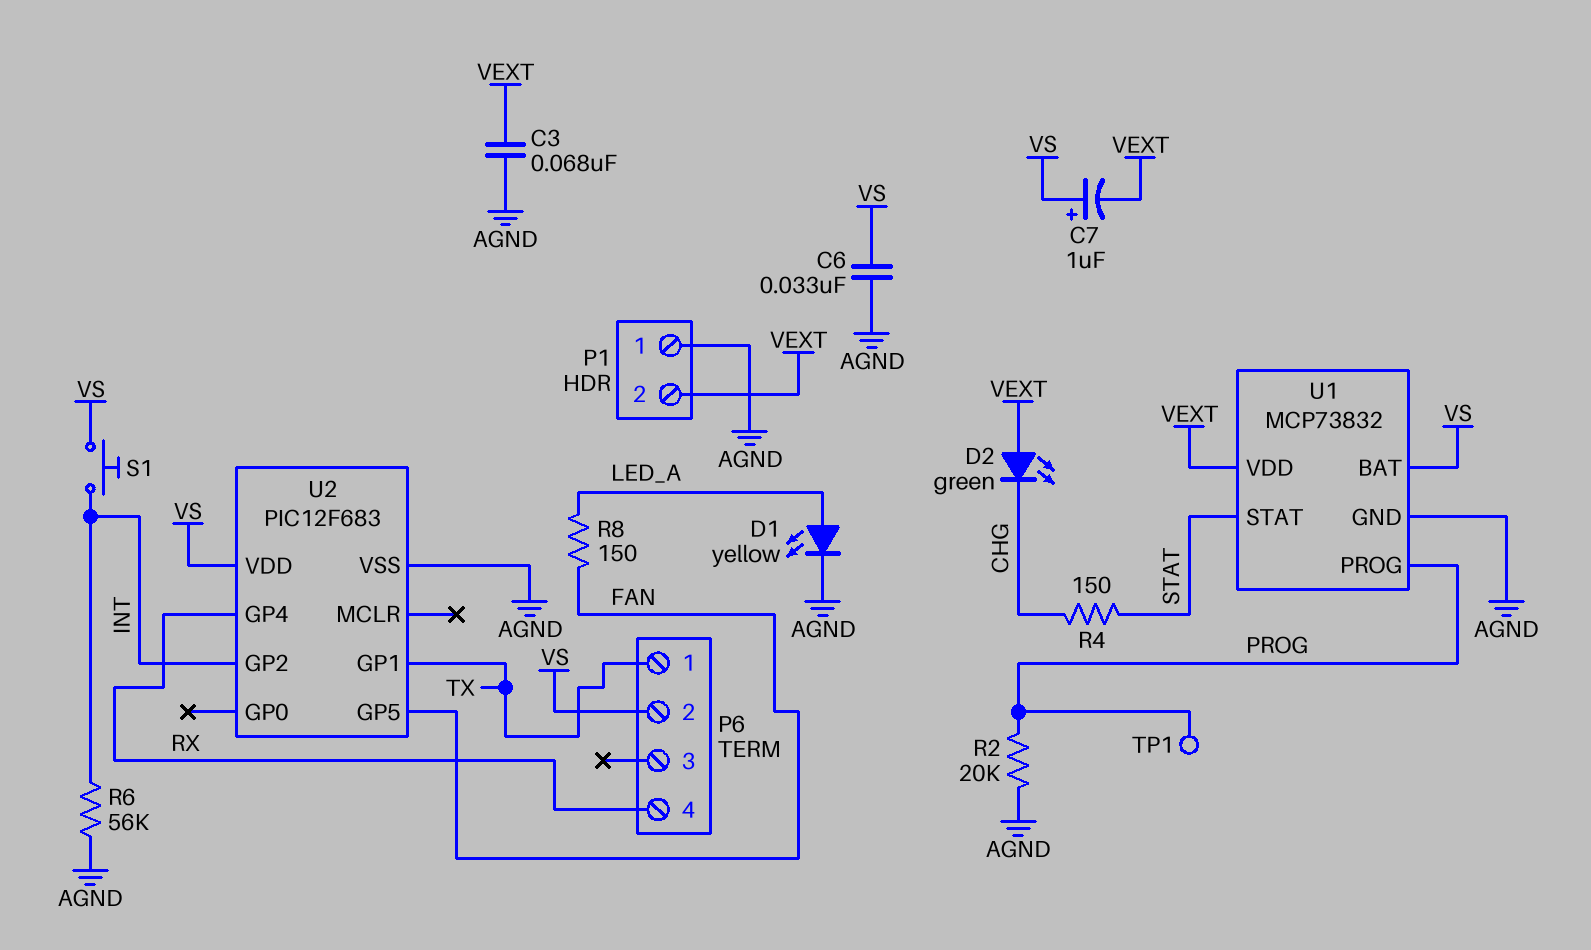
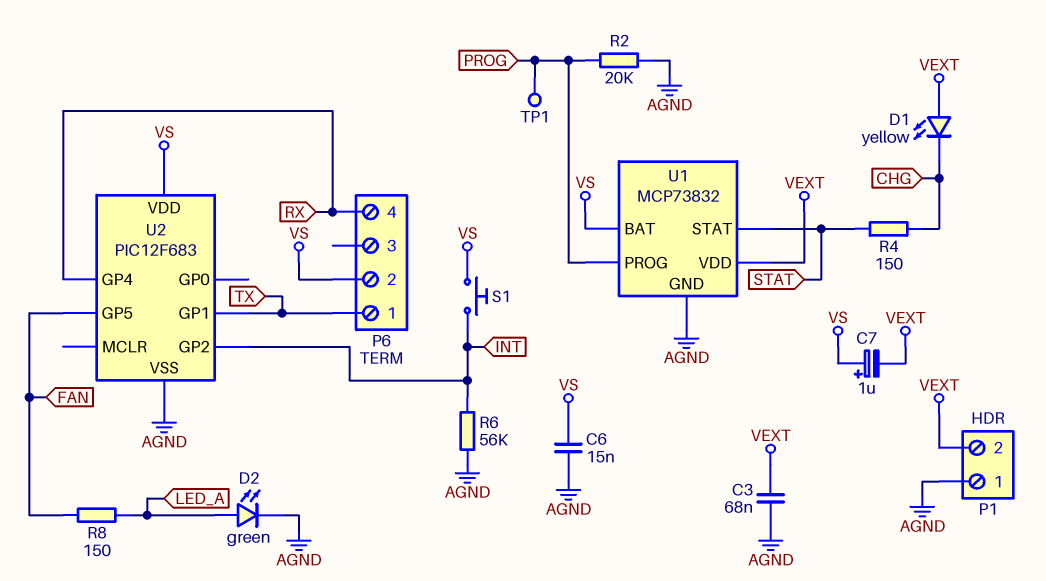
C6: 33nF (AGND, VS) -> 15nF (AGND, VS)
D1: LED yellow (A LED_A, K AGND) -> LED yellow (A VEXT, K CHG)
D2: LED green (A VEXT, K CHG) -> LED green (A LED_A, K AGND)

